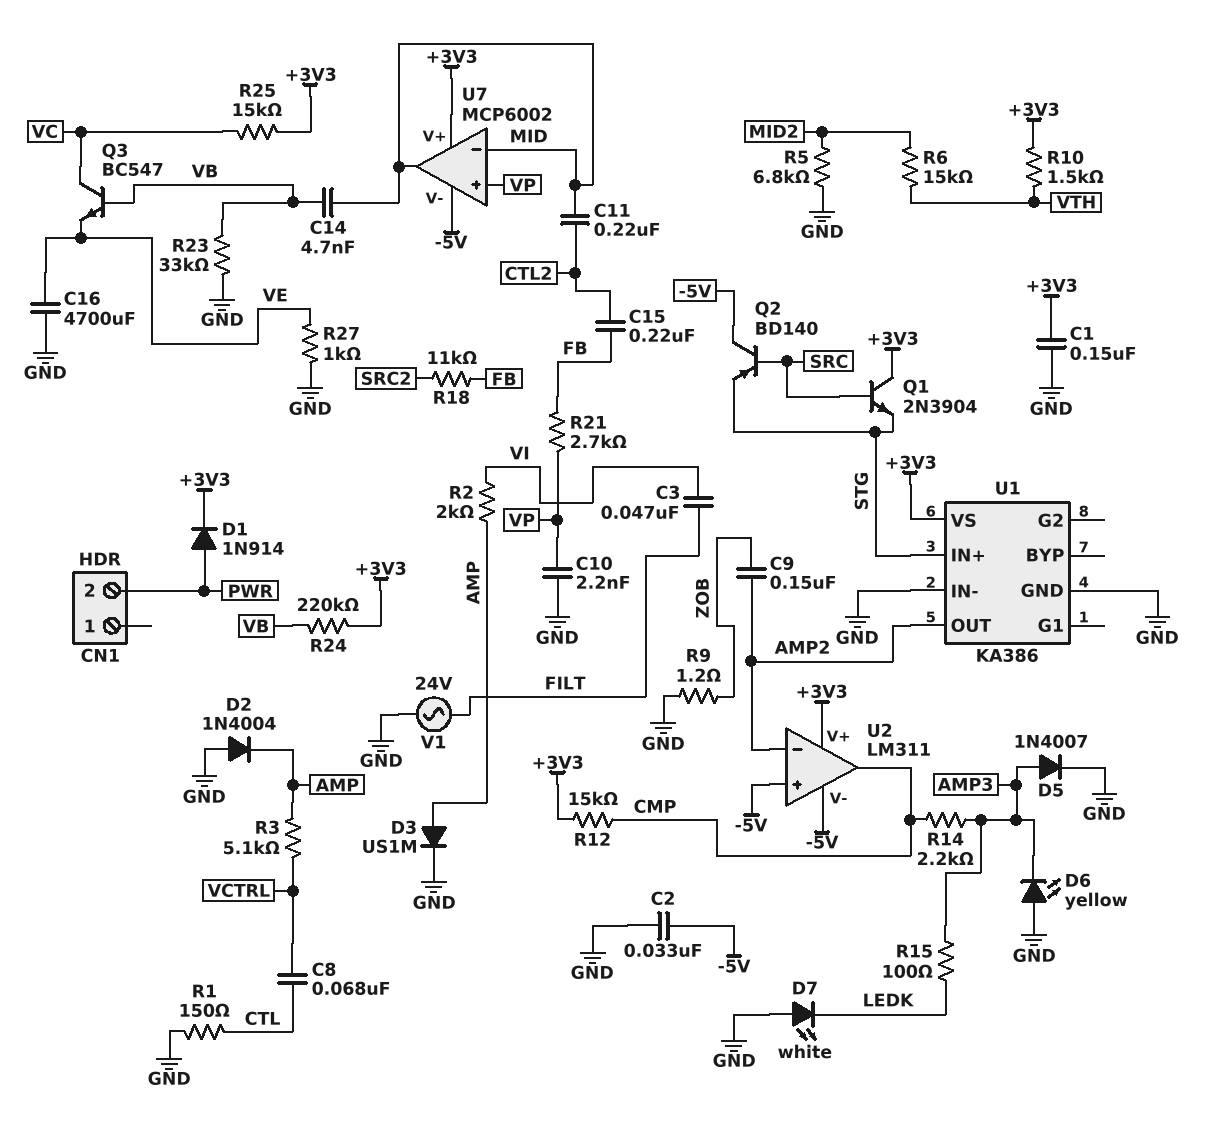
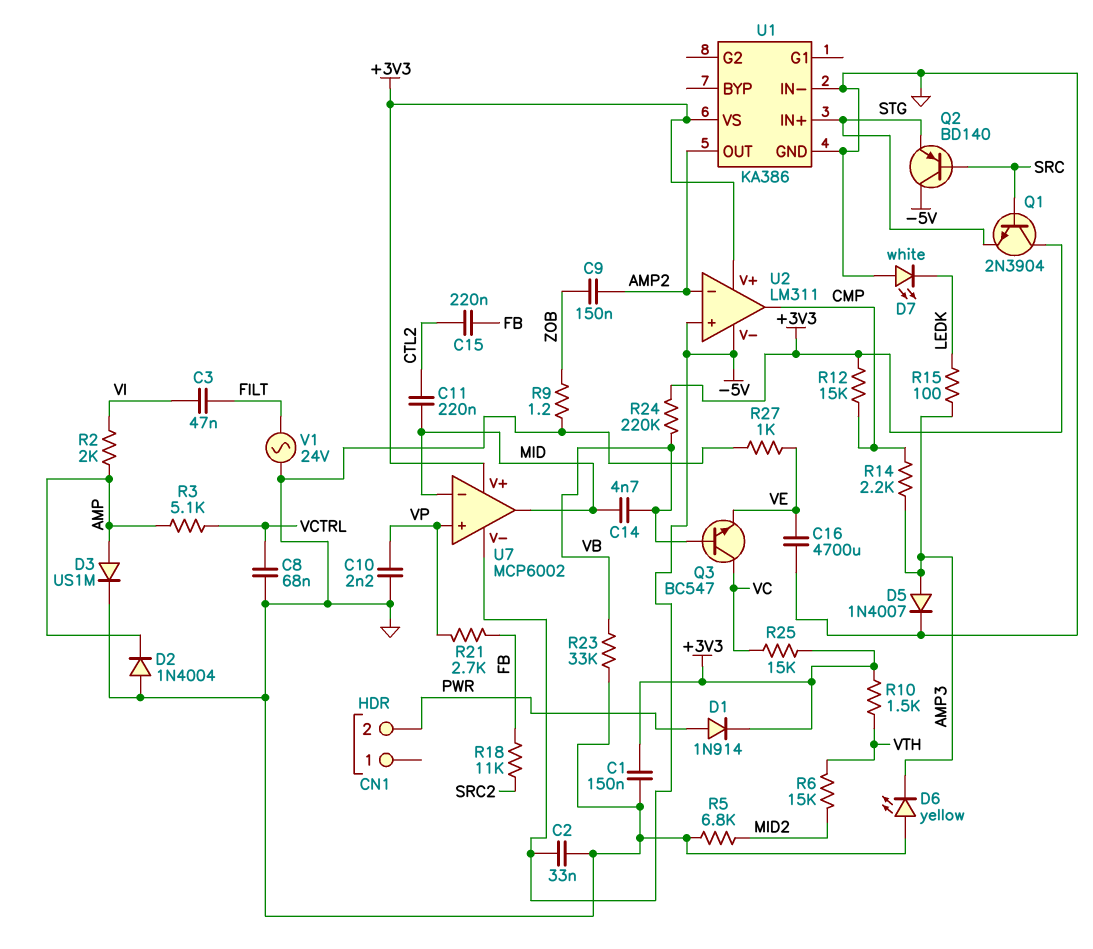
C8: 68nF (CTL, VCTRL) -> 68nF (GND, VCTRL)
R1: 150 (CTL, GND) -> none

